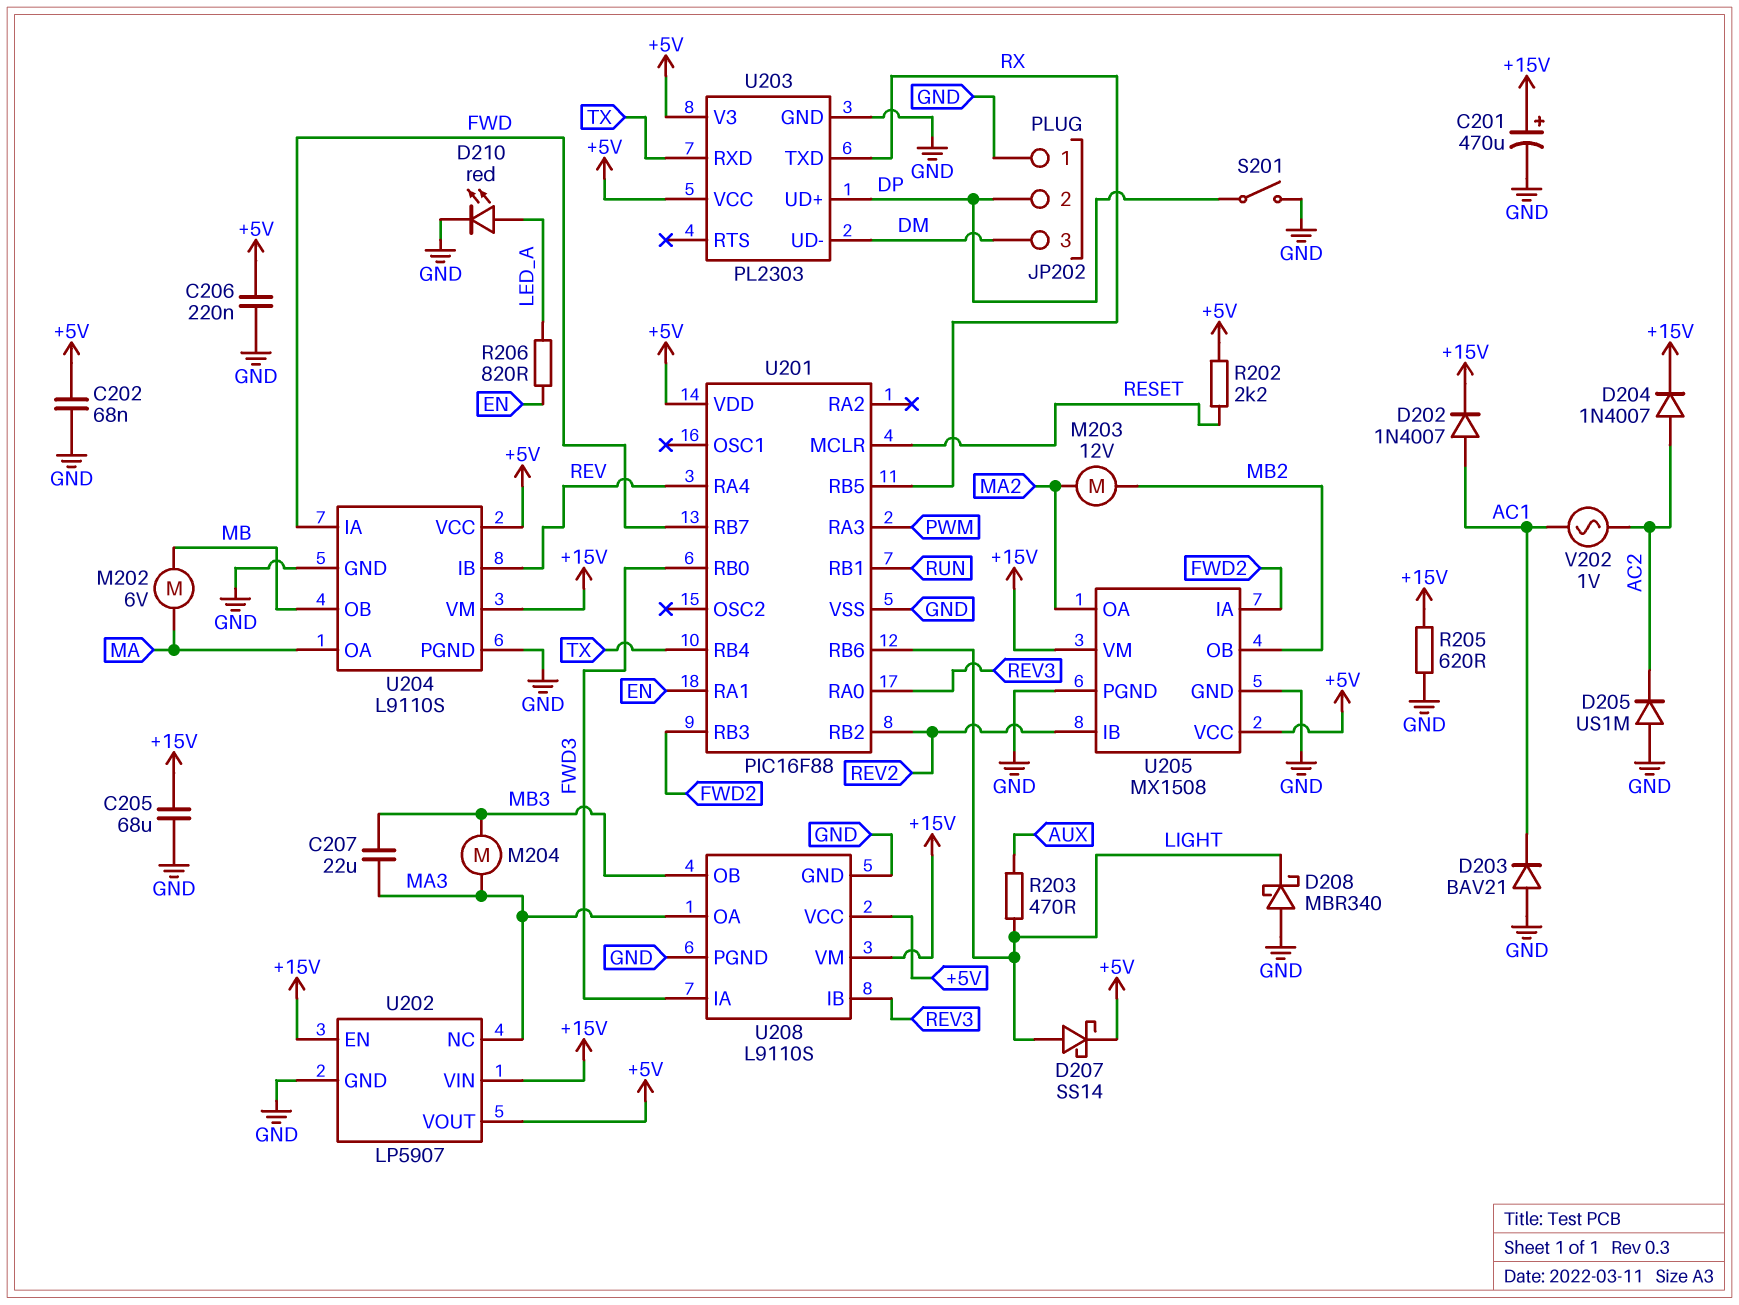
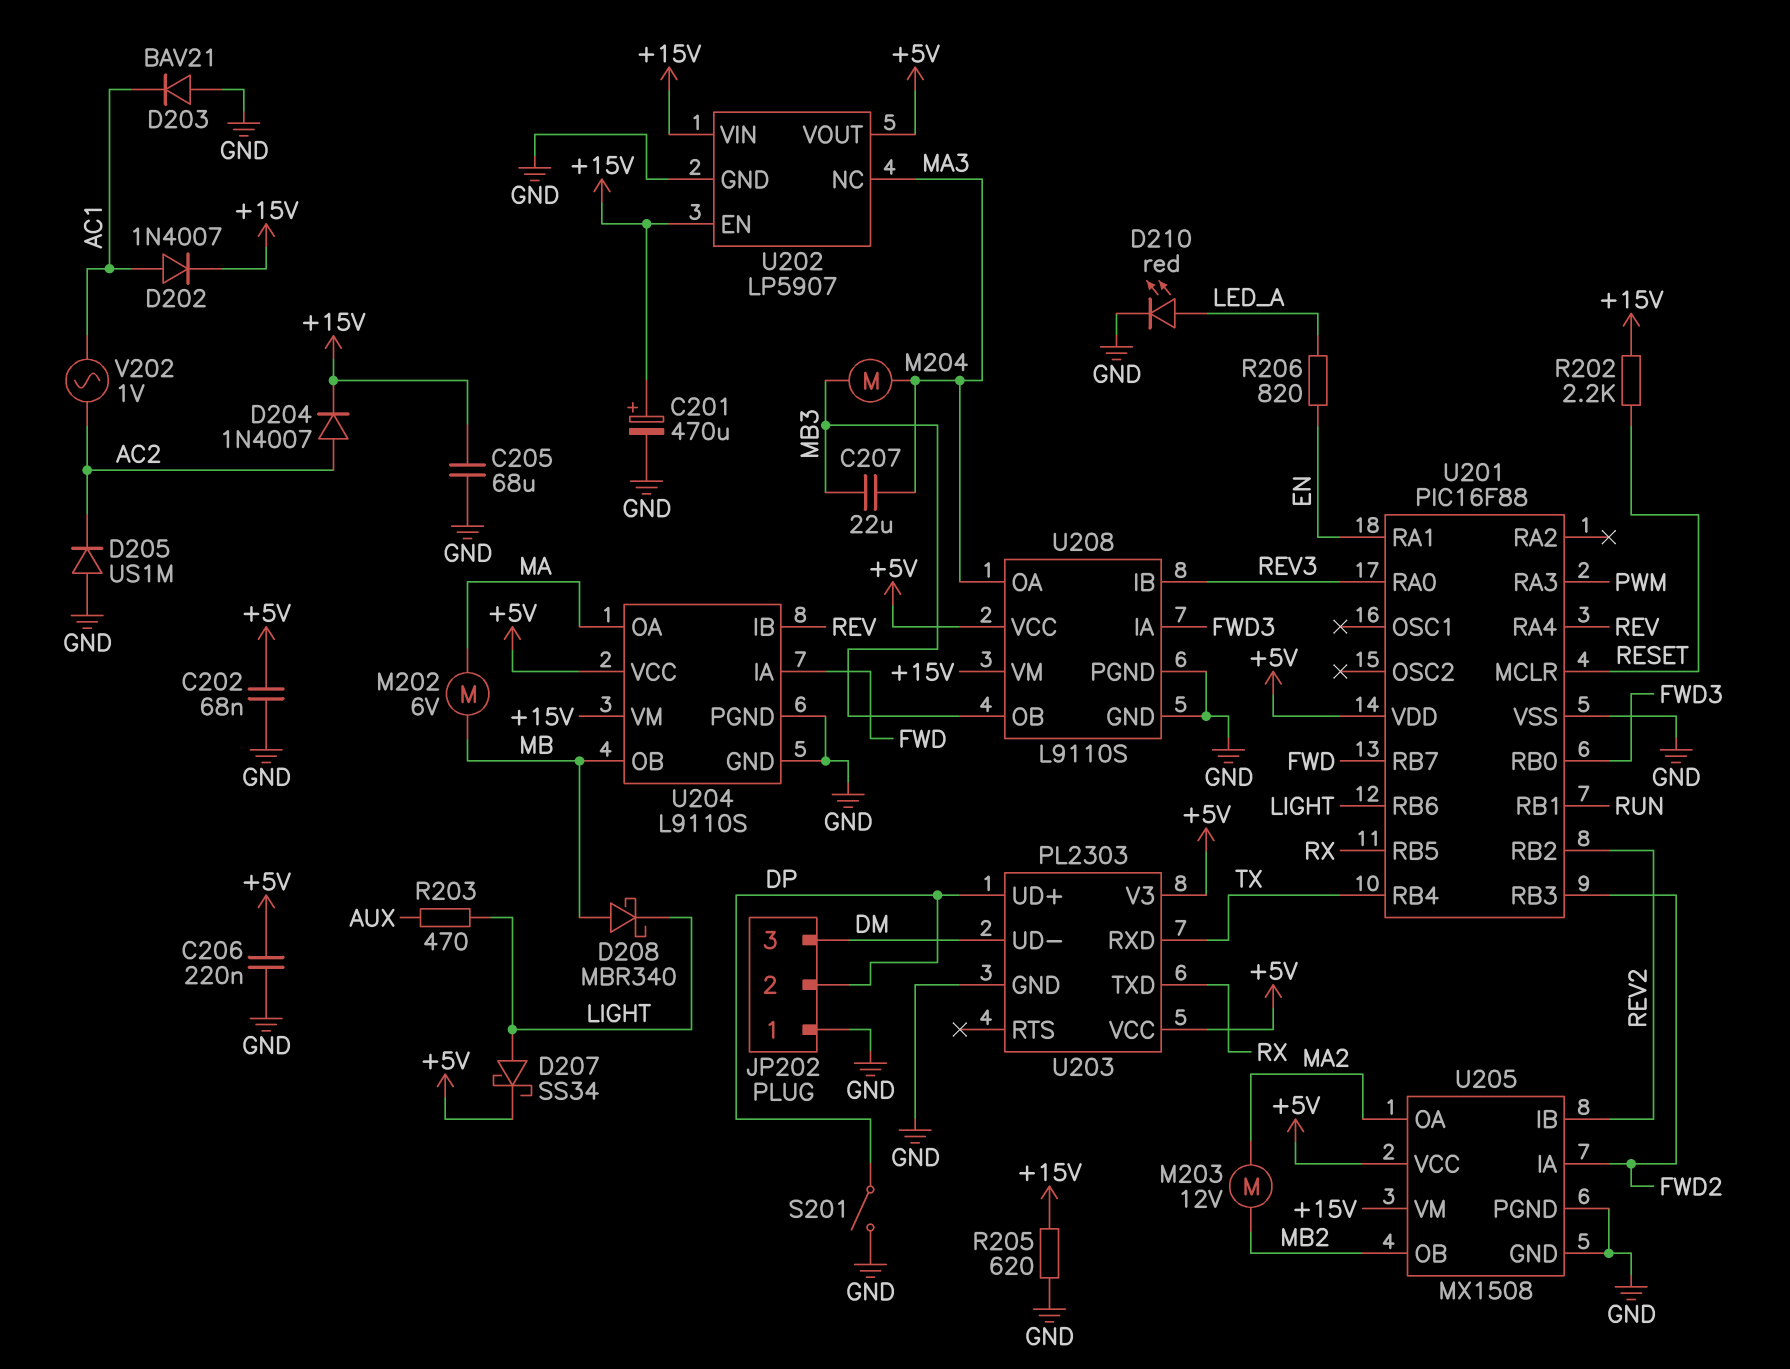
D207: schottky SS14 (A LIGHT, K +5V) -> schottky SS34 (A LIGHT, K +5V)
D208: schottky MBR340 (A GND, K LIGHT) -> schottky MBR340 (A MB, K LIGHT)
R202: 2.2k (+5V, RESET) -> 2.2k (+15V, RESET)

